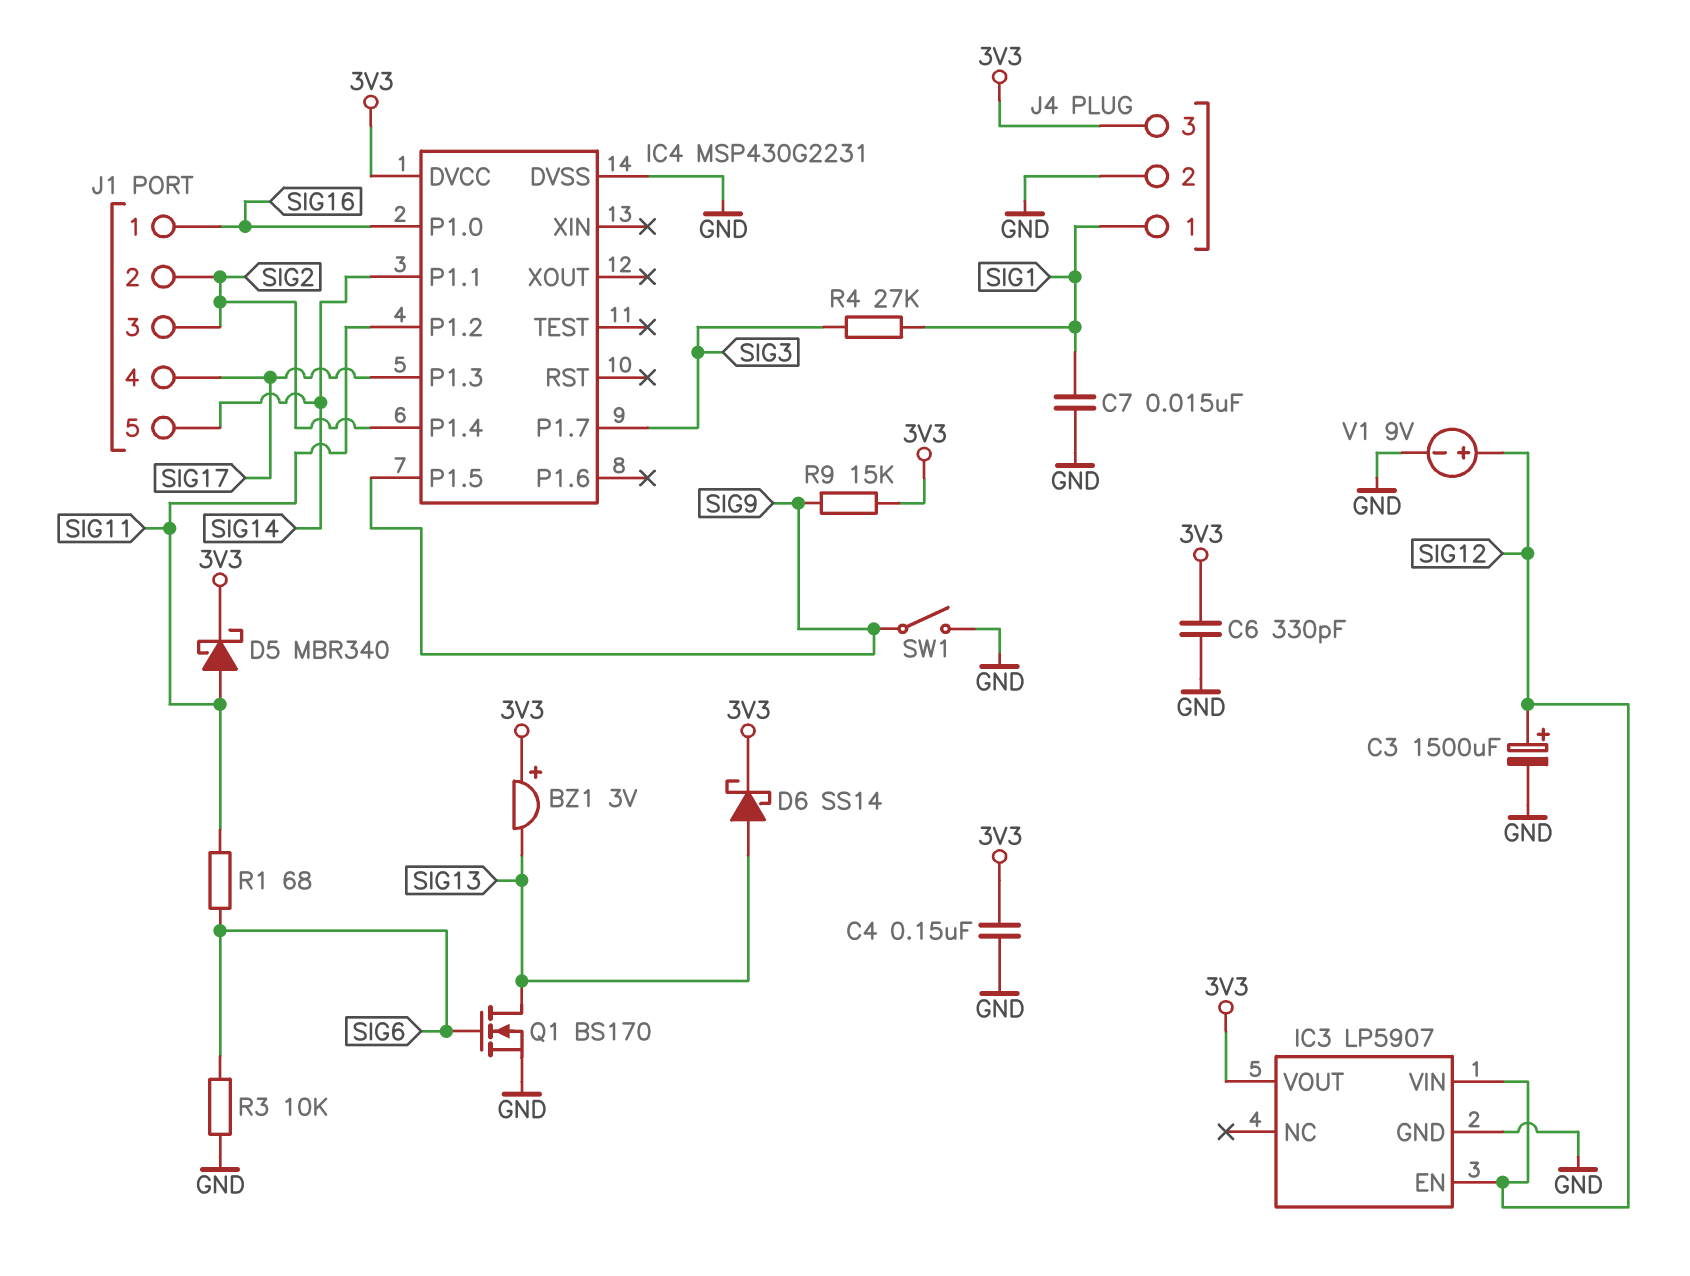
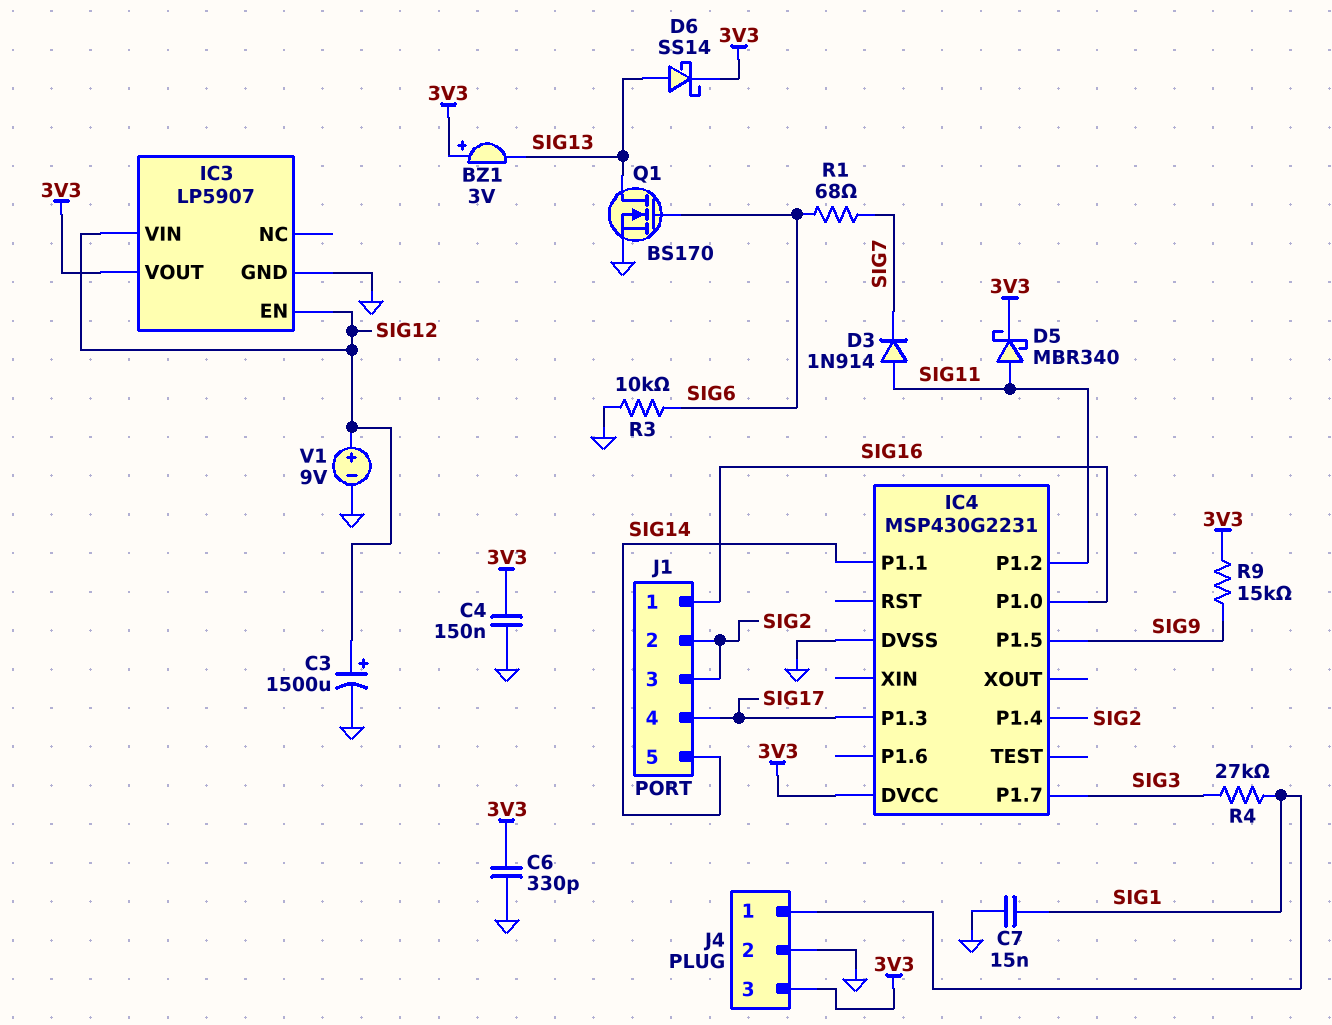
D3: none -> diode 1N914 (A SIG11, K SIG7)
R1: 68 (SIG6, SIG11) -> 68 (SIG6, SIG7)
SW1: switch (GND, SIG9) -> none

